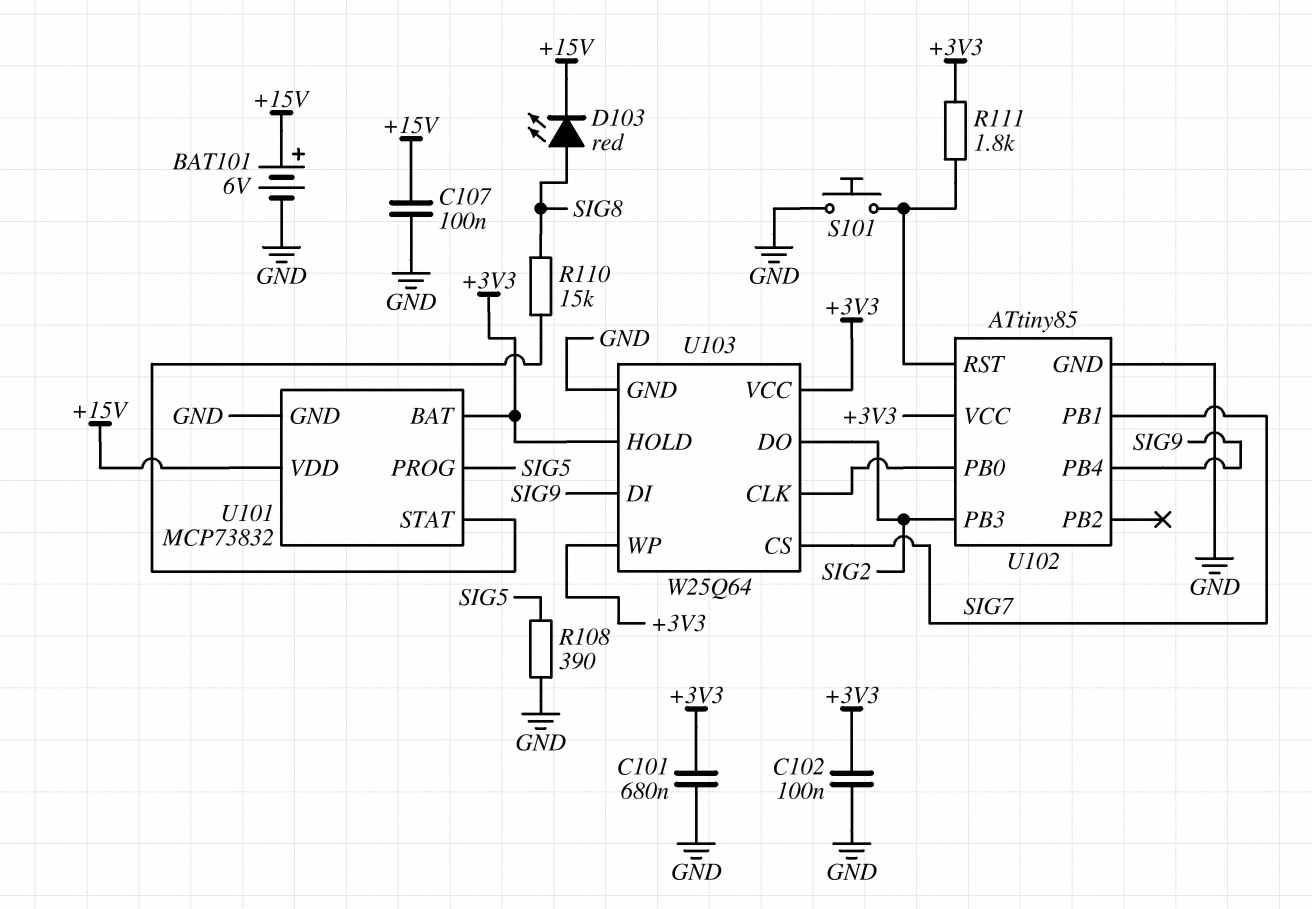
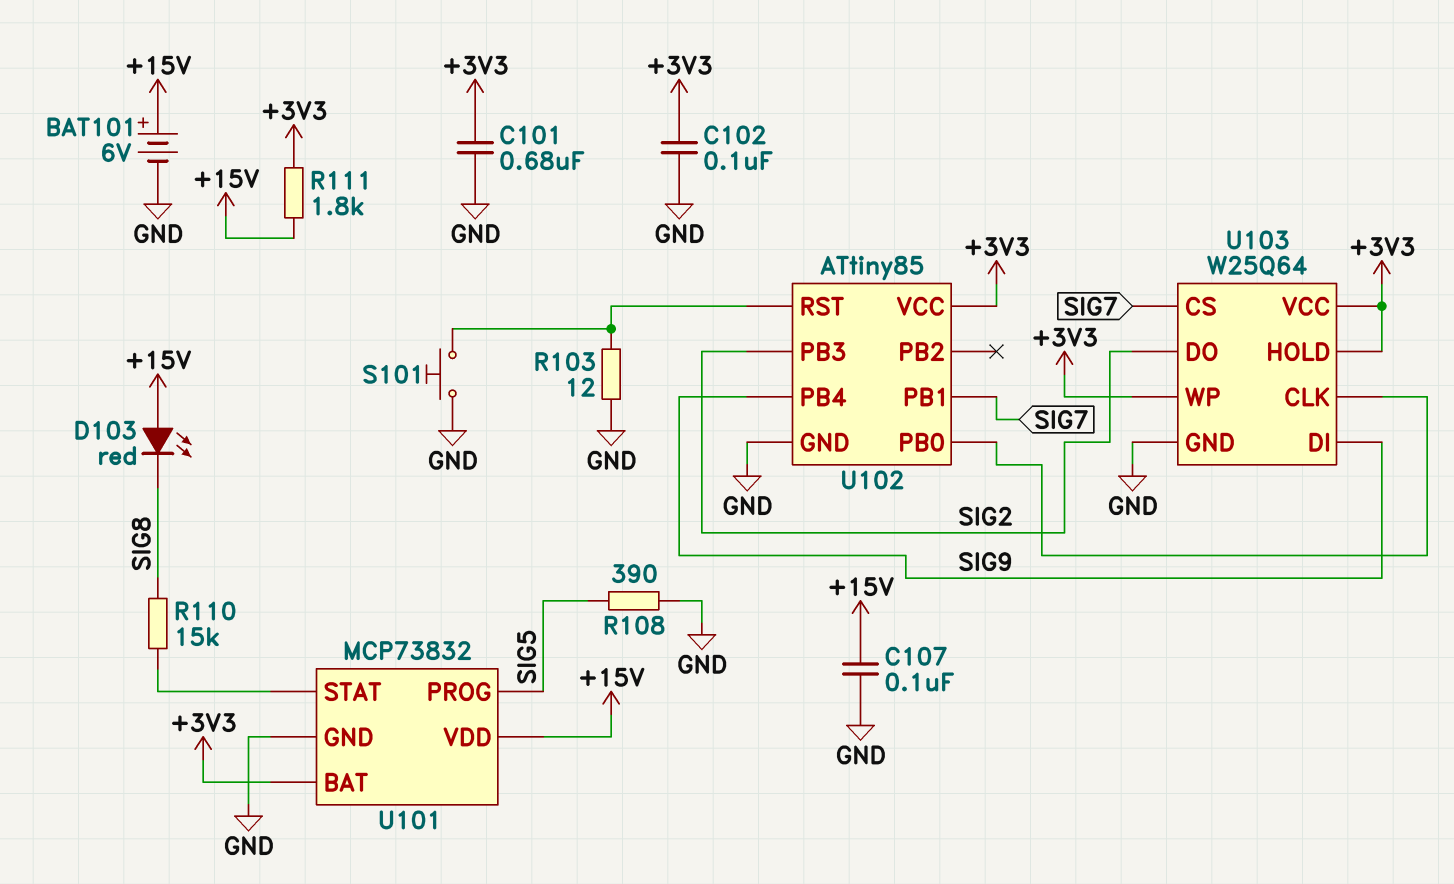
D103: LED red (A SIG8, K +15V) -> LED red (A +15V, K SIG8)
R103: none -> 12 (GND, U102/RST)
R111: 1.8k (+3V3, U102/RST) -> 1.8k (+3V3, +15V)

